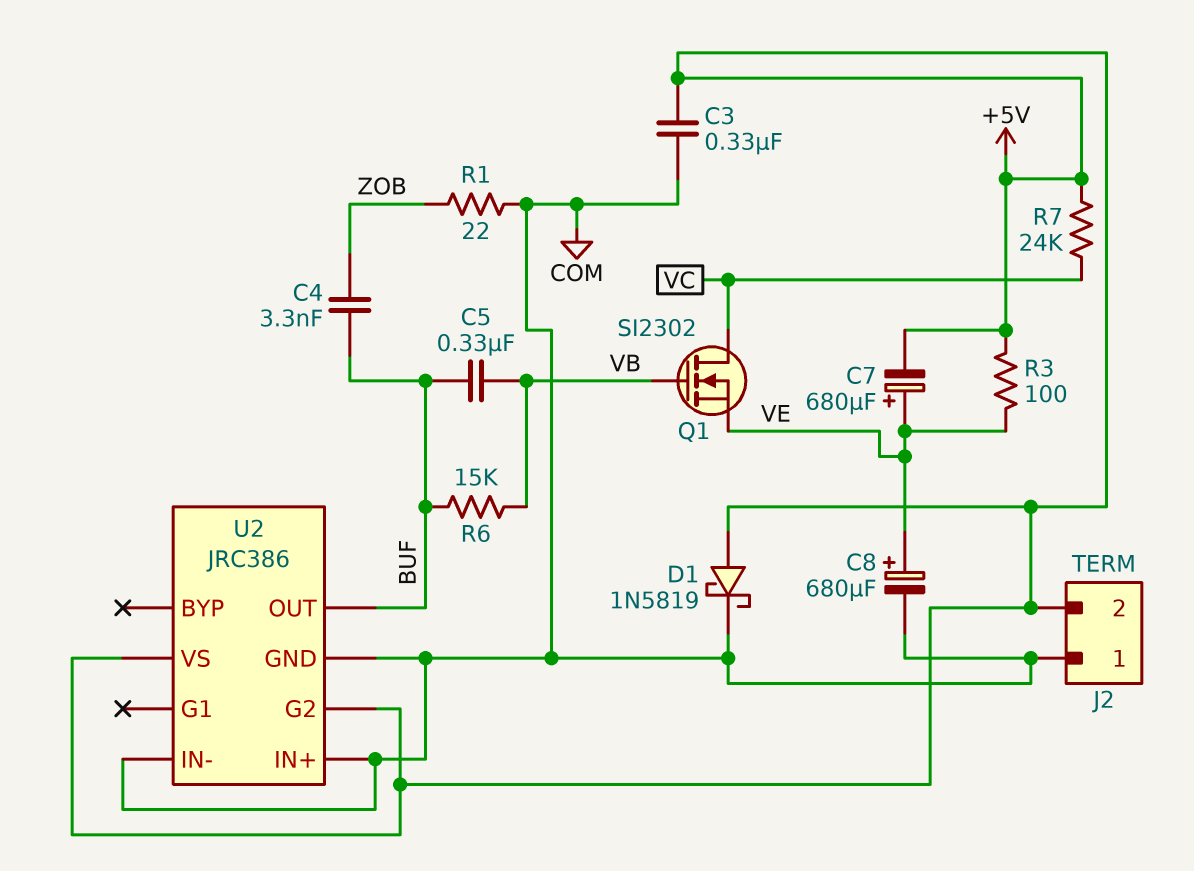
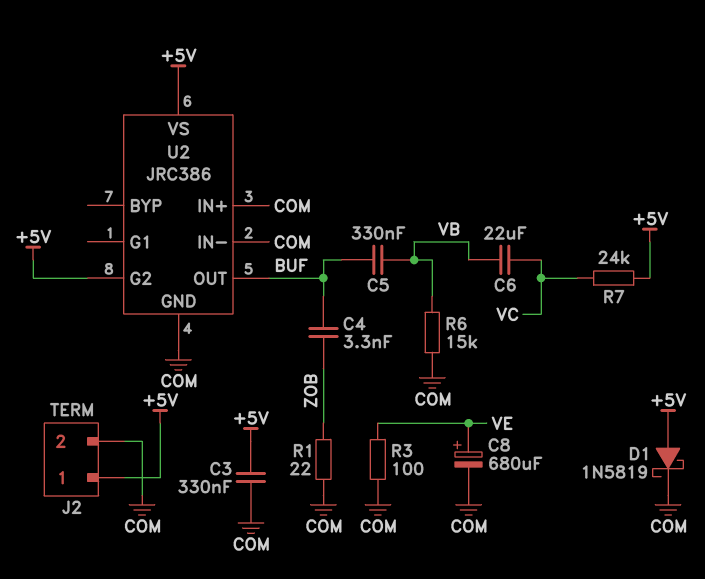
C6: none -> 22uF (VB, VC)
C7: 680uF (plus VE, minus +5V) -> none
J2 pin 1: COM -> +5V
J2 pin 2: +5V -> COM
Q1: NMOS SI2302 (G VB, D VC, S VE) -> none
R3: 100 (+5V, VE) -> 100 (COM, VE)
R6: 15k (BUF, VB) -> 15k (COM, VB)

